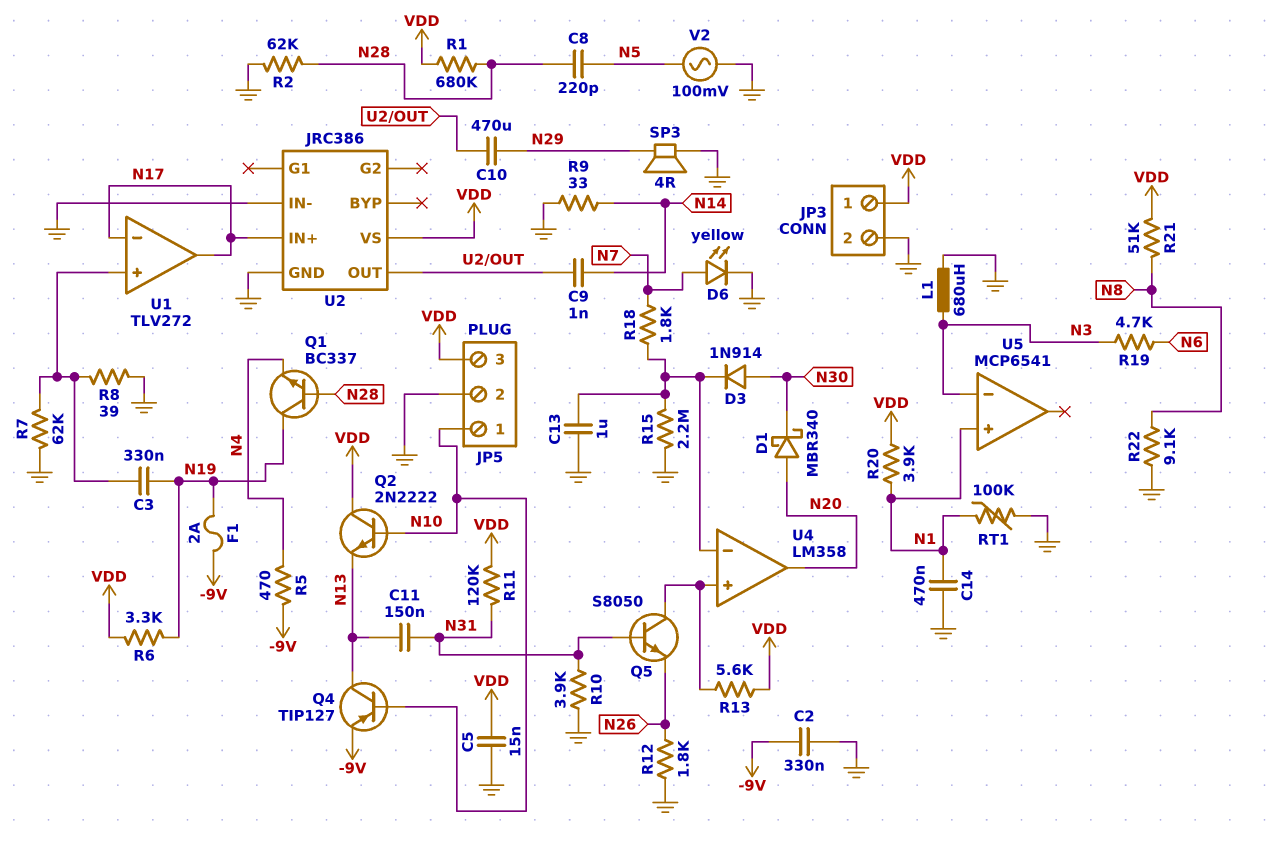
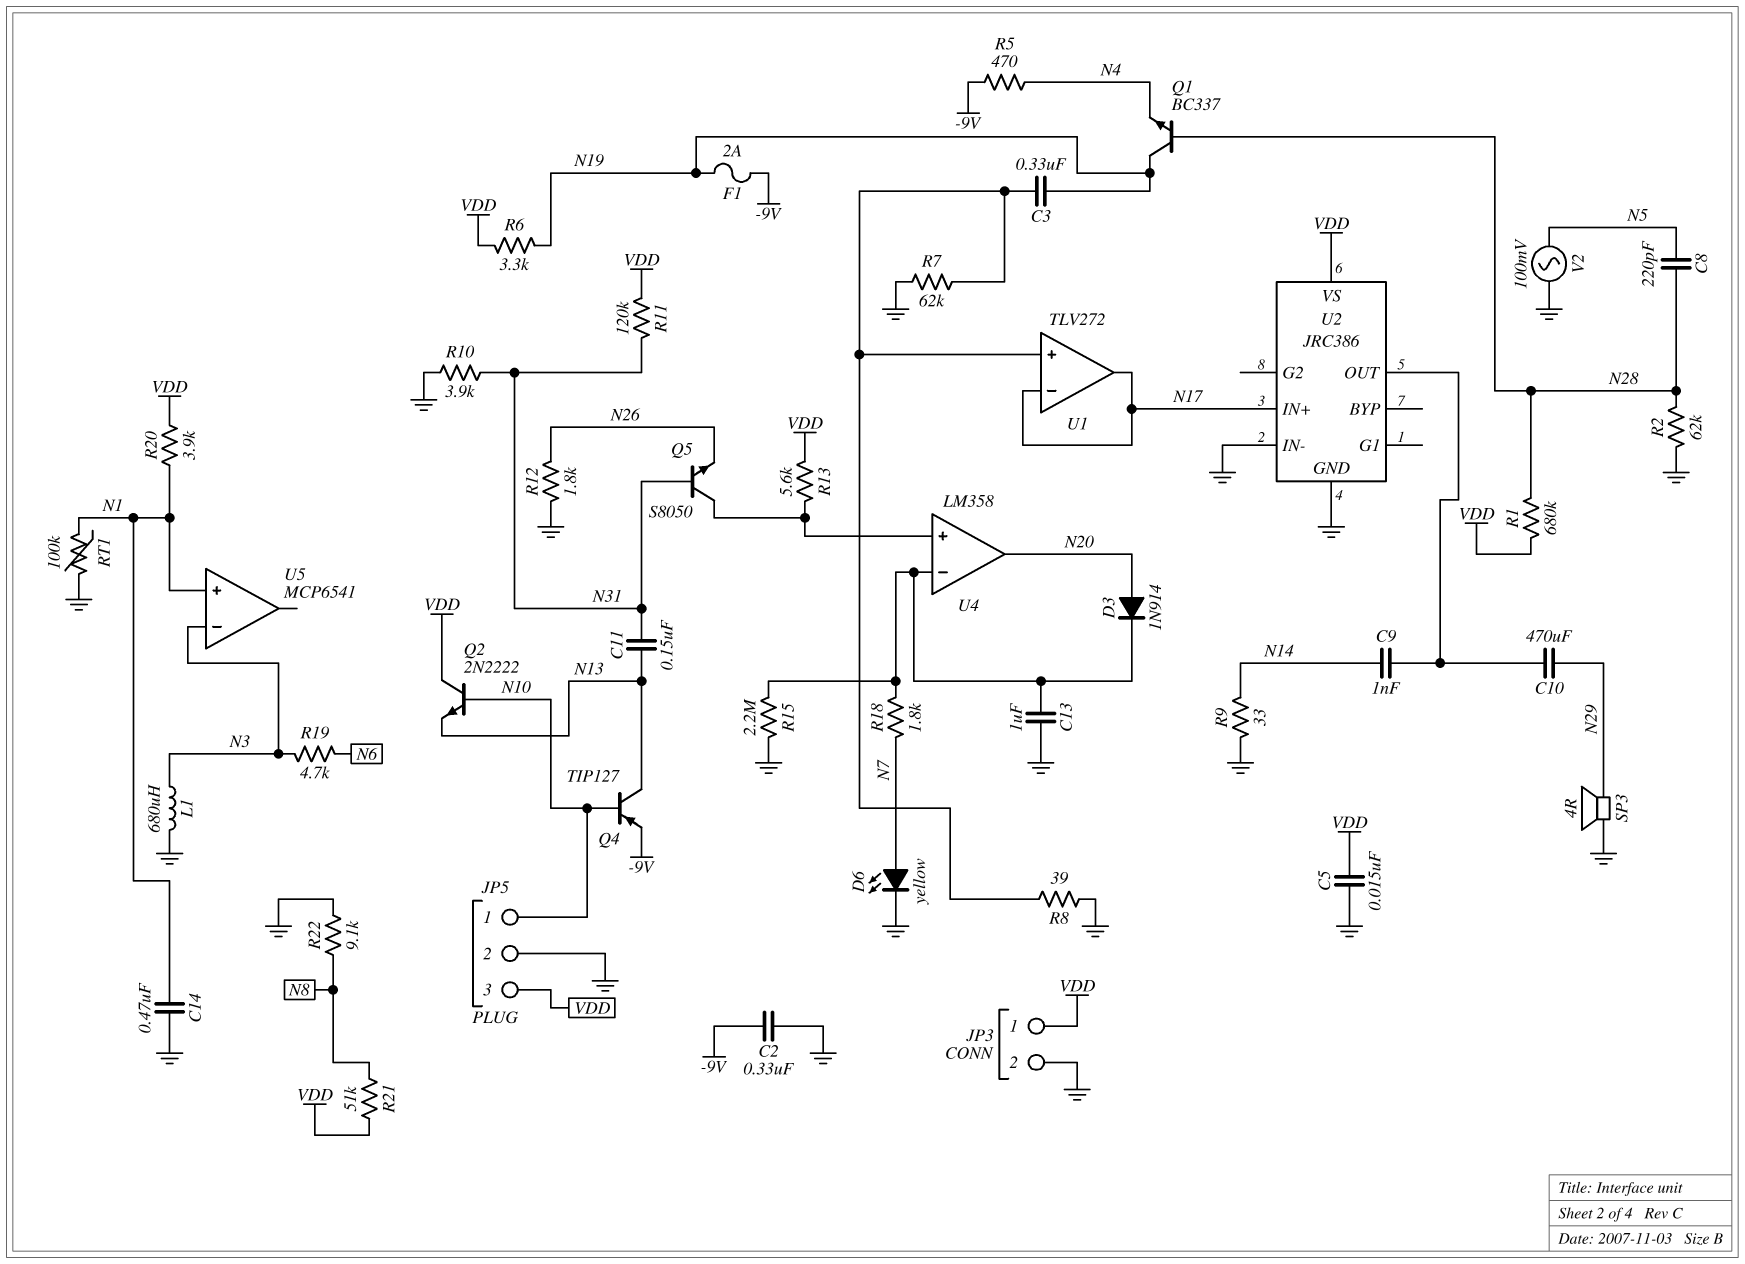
D1: schottky MBR340 (A N20, K N30) -> none
D3: diode 1N914 (A N30, K U4/in-) -> diode 1N914 (A N20, K U4/in-)

